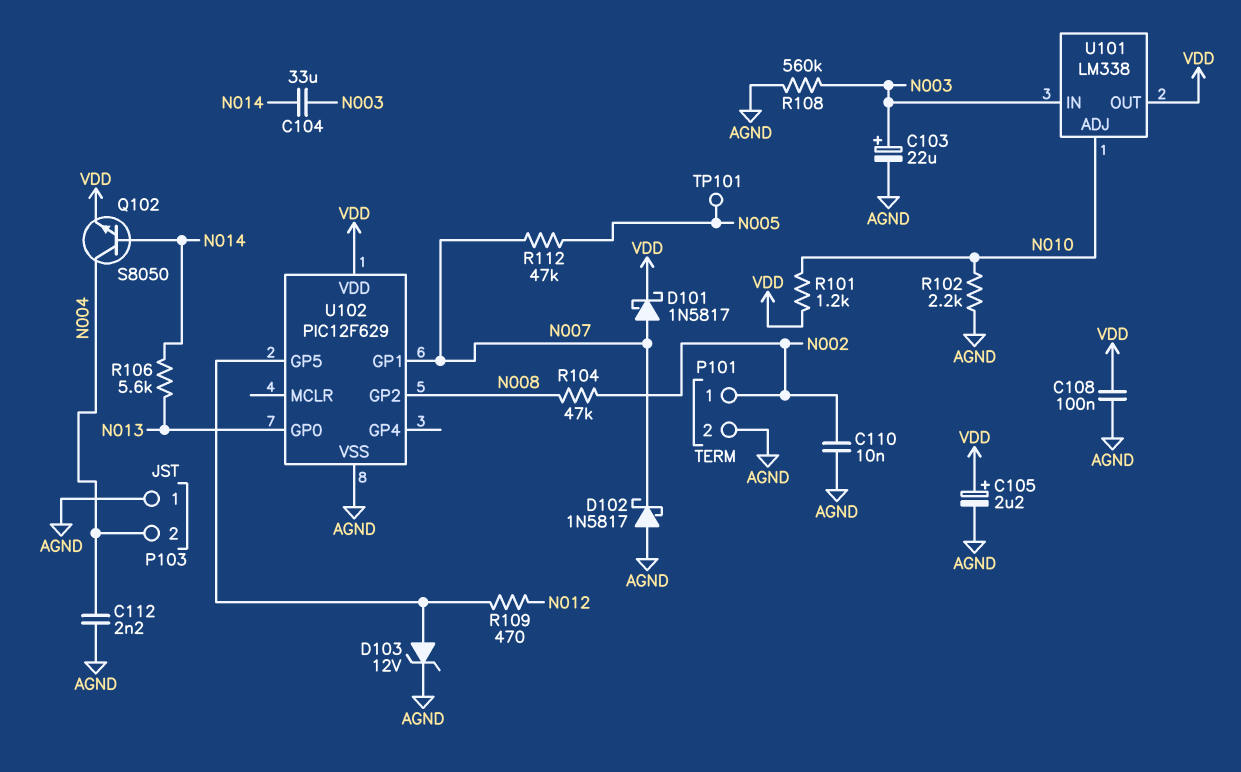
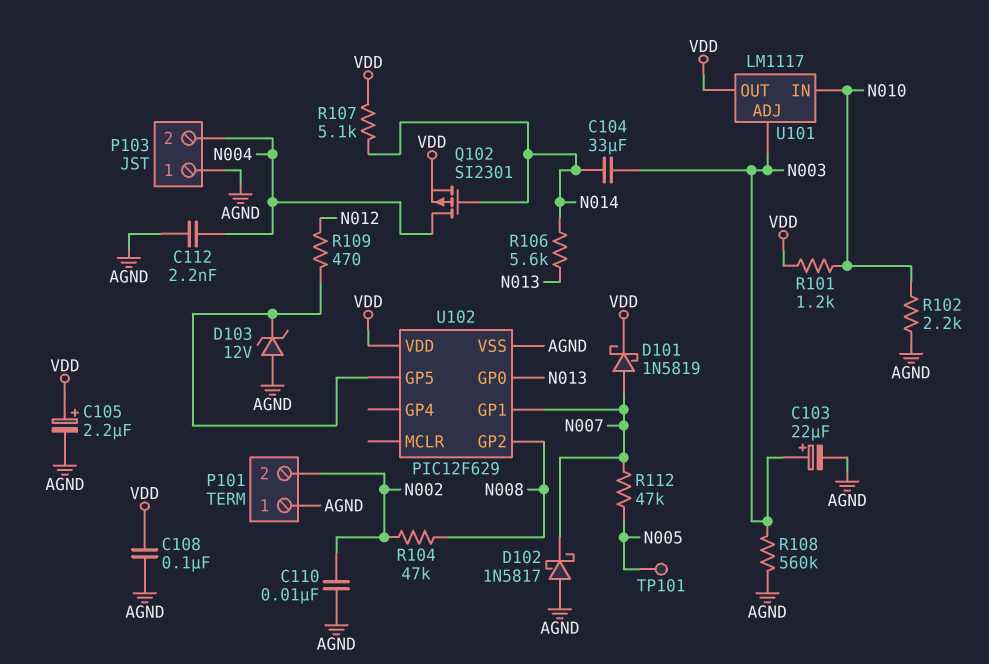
D101: schottky 1N5817 (A N007, K VDD) -> schottky 1N5819 (A N007, K VDD)
D103: zener 12V (A U102/GP5, K AGND) -> zener 12V (A AGND, K U102/GP5)
P101 pin 1: N002 -> AGND
P101 pin 2: AGND -> N002
Q102: NPN S8050 (B N014, C N004, E VDD) -> PMOS SI2301 (G N014, D N004, S VDD)
R107: none -> 5.1k (N014, VDD)
U101: LM338 -> LM1117
U101 pin ADJ: N010 -> N003
U101 pin IN: N003 -> N010

